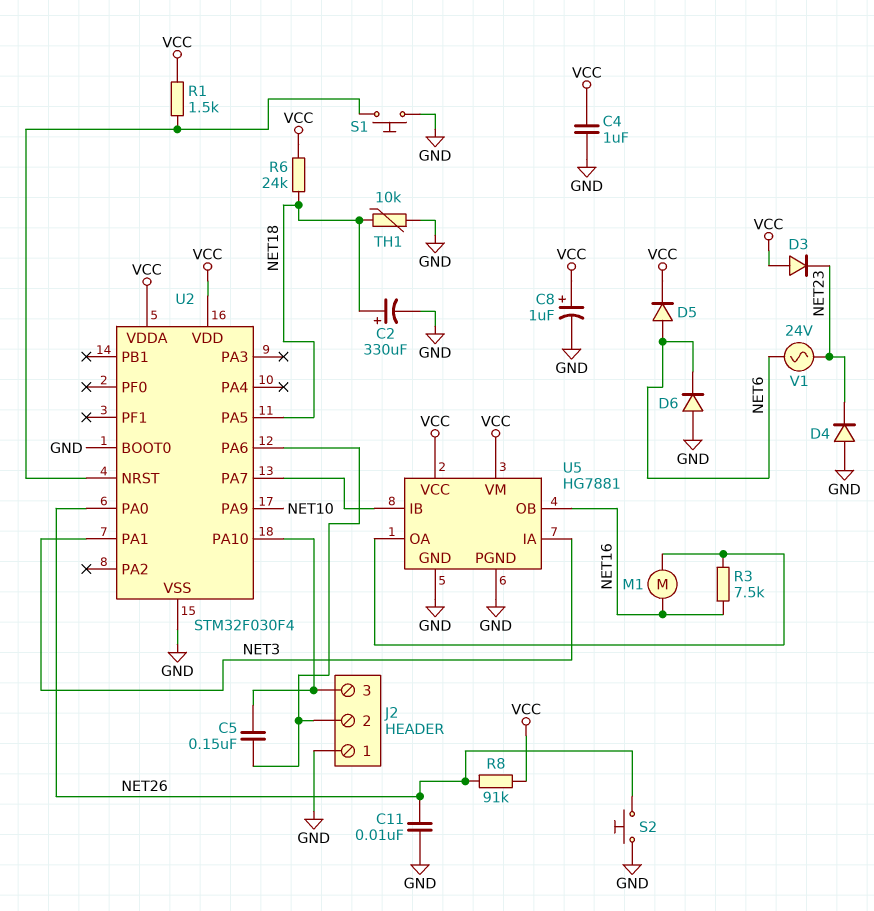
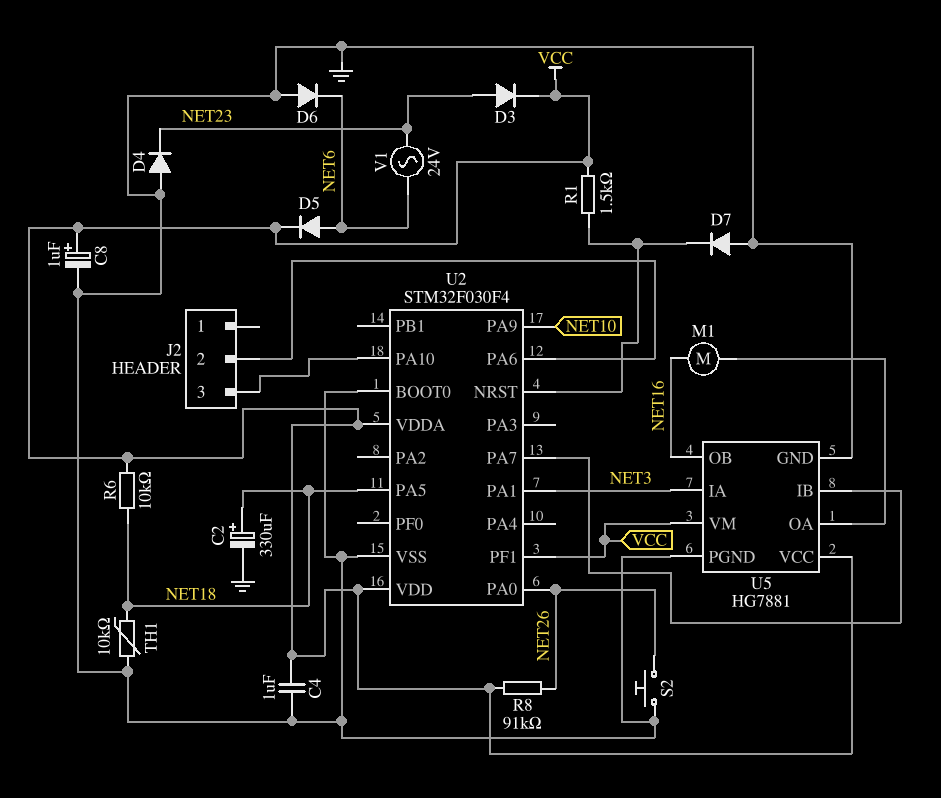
C5: 150nF (J2/2, J2/3) -> none
C11: 10nF (GND, NET26) -> none
D3: diode (A VCC, K NET23) -> diode (A NET23, K VCC)
D7: none -> diode (A GND, K U2/NRST)
J2 pin 1: GND -> none
R3: 7.5k (NET16, U5/OA) -> none
R6: 24k (NET18, VCC) -> 10k (NET18, VCC)
S1: button (GND, U2/NRST) -> none
U2 pin PF1: none -> VCC

